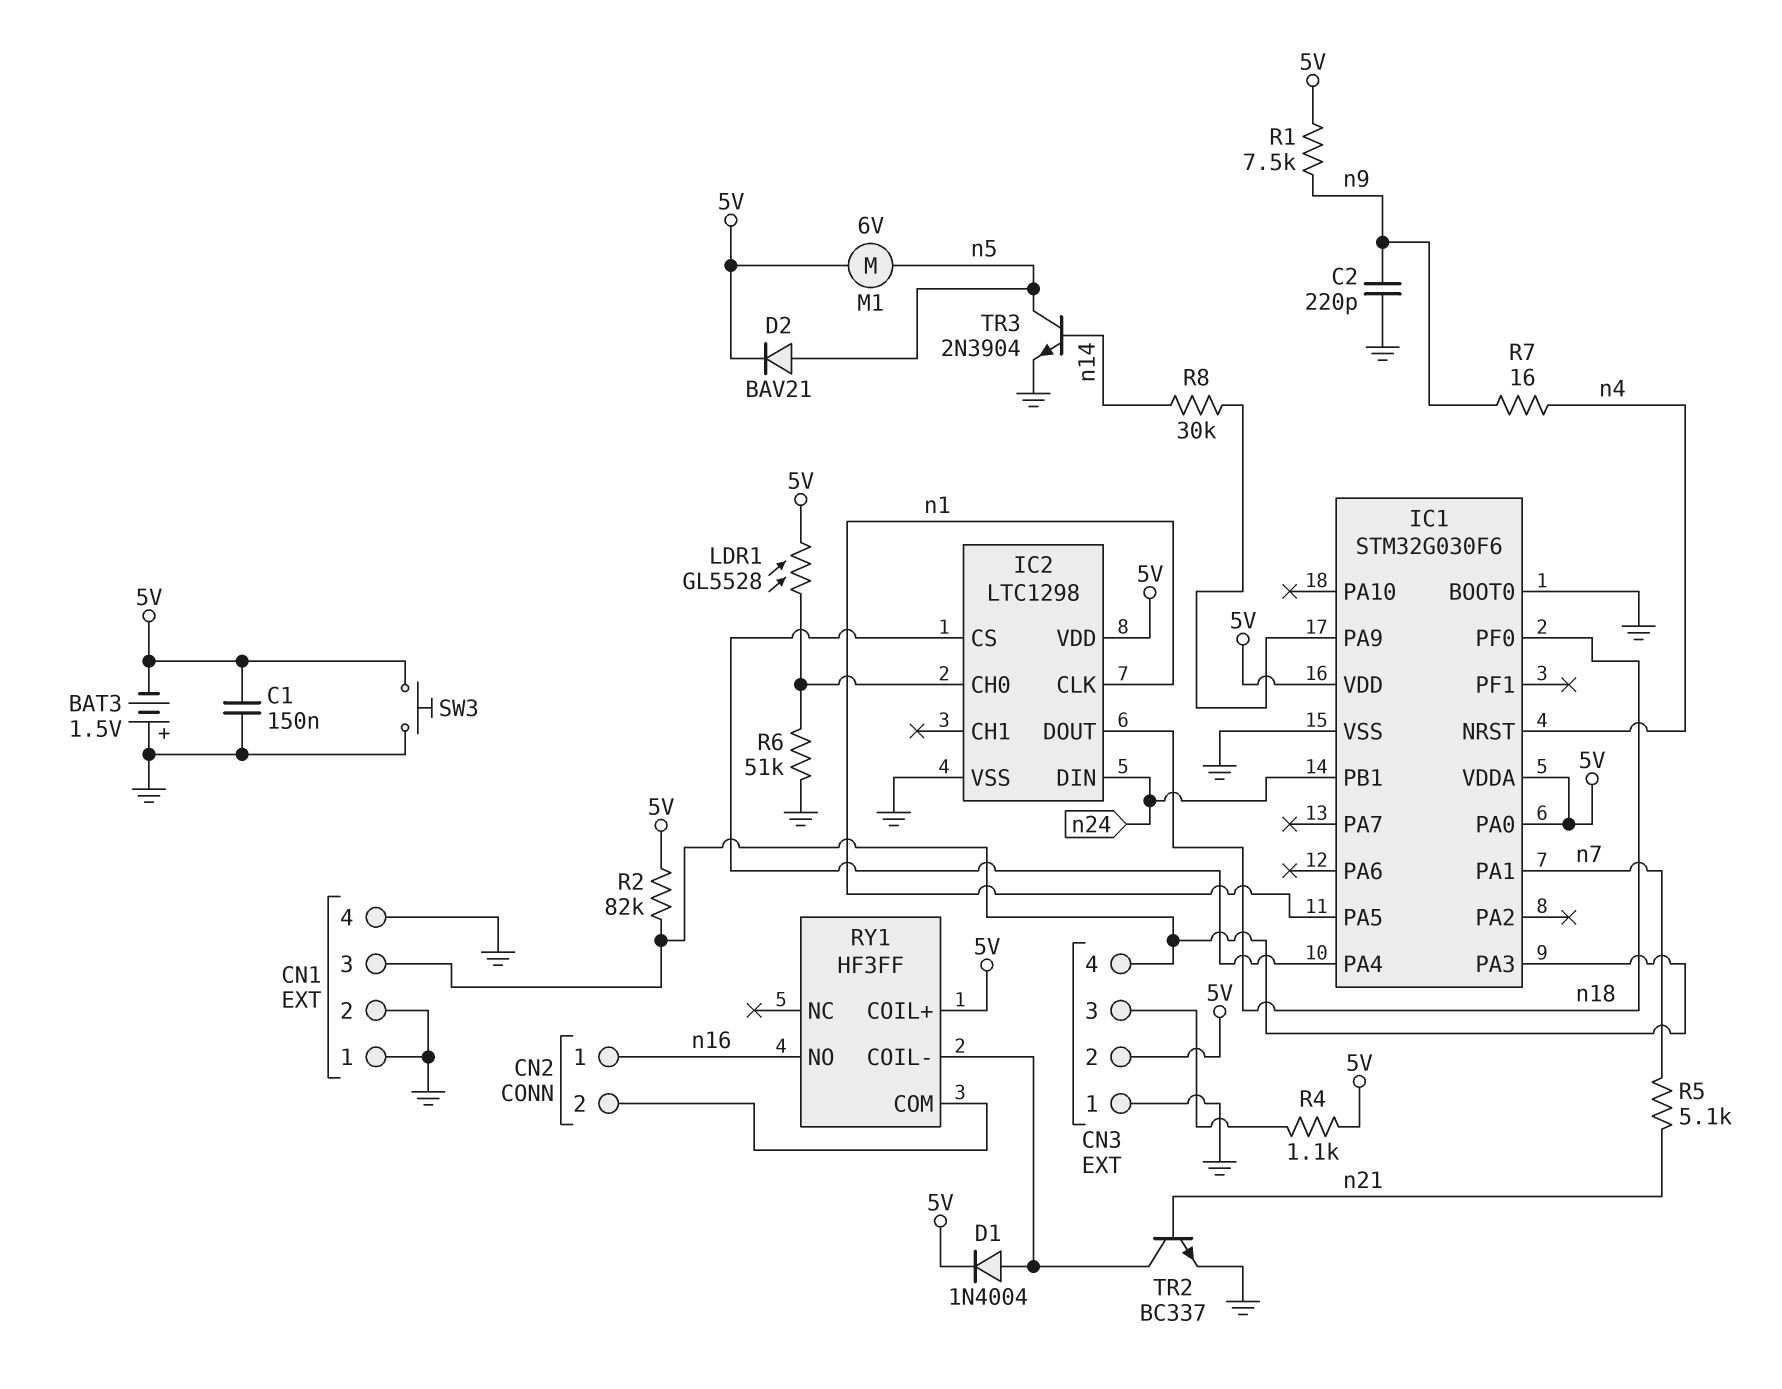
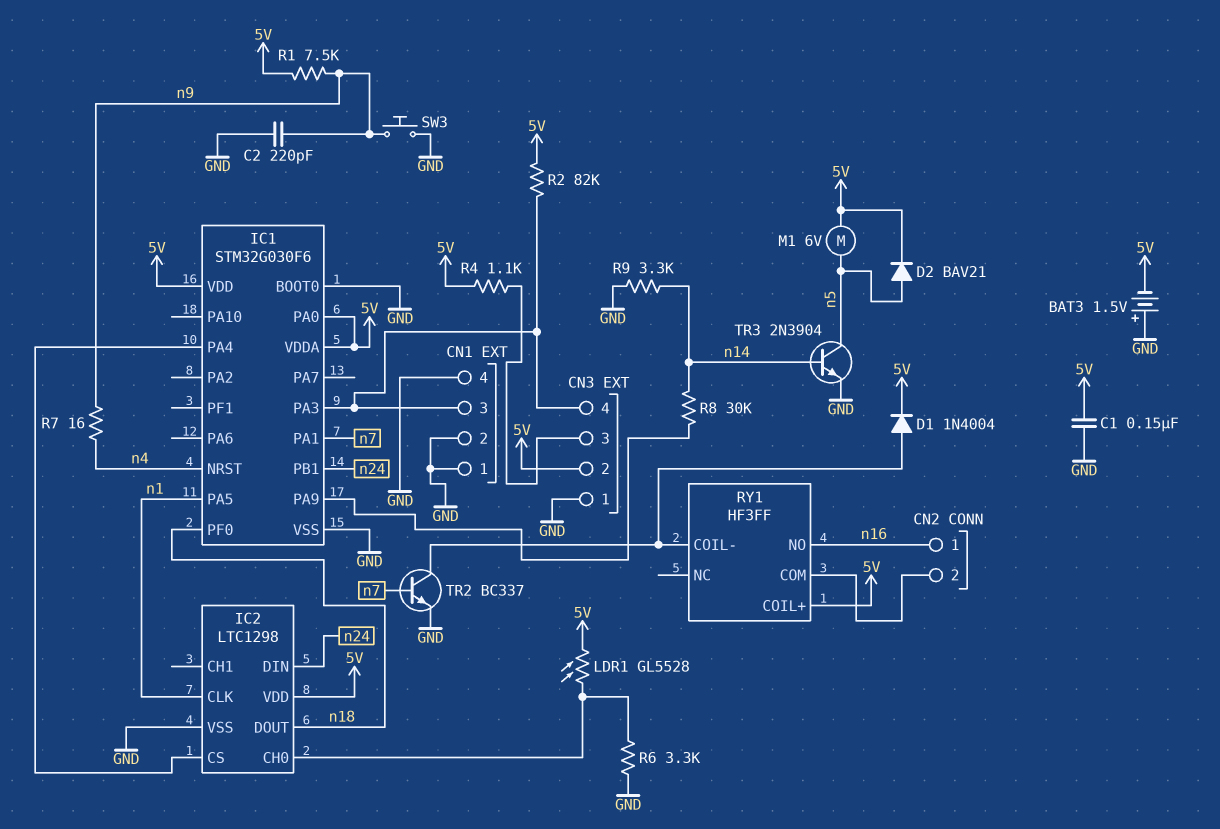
R5: 5.1k (n7, n21) -> none
R6: 51k (GND, IC2/CH0) -> 3.3k (GND, IC2/CH0)
R9: none -> 3.3k (GND, n14)
SW3: button (5V, GND) -> button (GND, n9)
TR2: NPN BC337 (B n21, C RY1/COIL-, E GND) -> NPN BC337 (B n7, C RY1/COIL-, E GND)

